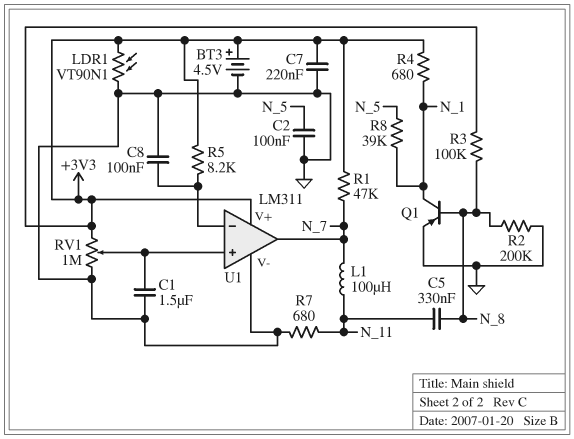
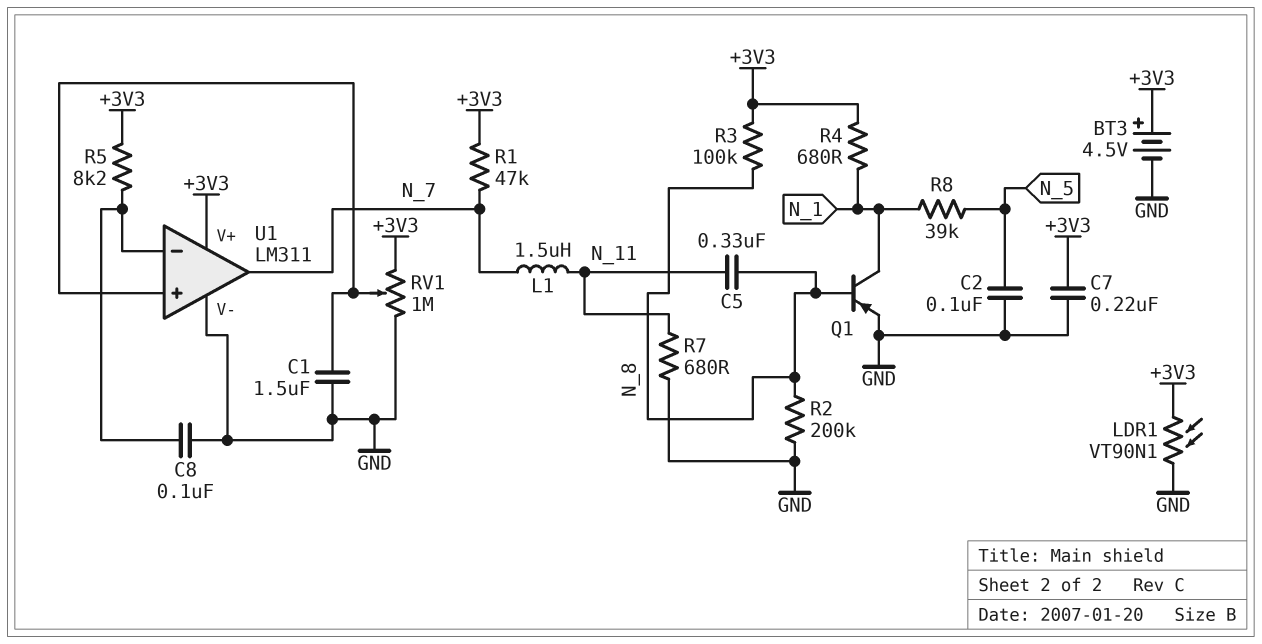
L1: 100uH (N_7, N_11) -> 1.5uH (N_7, N_11)

